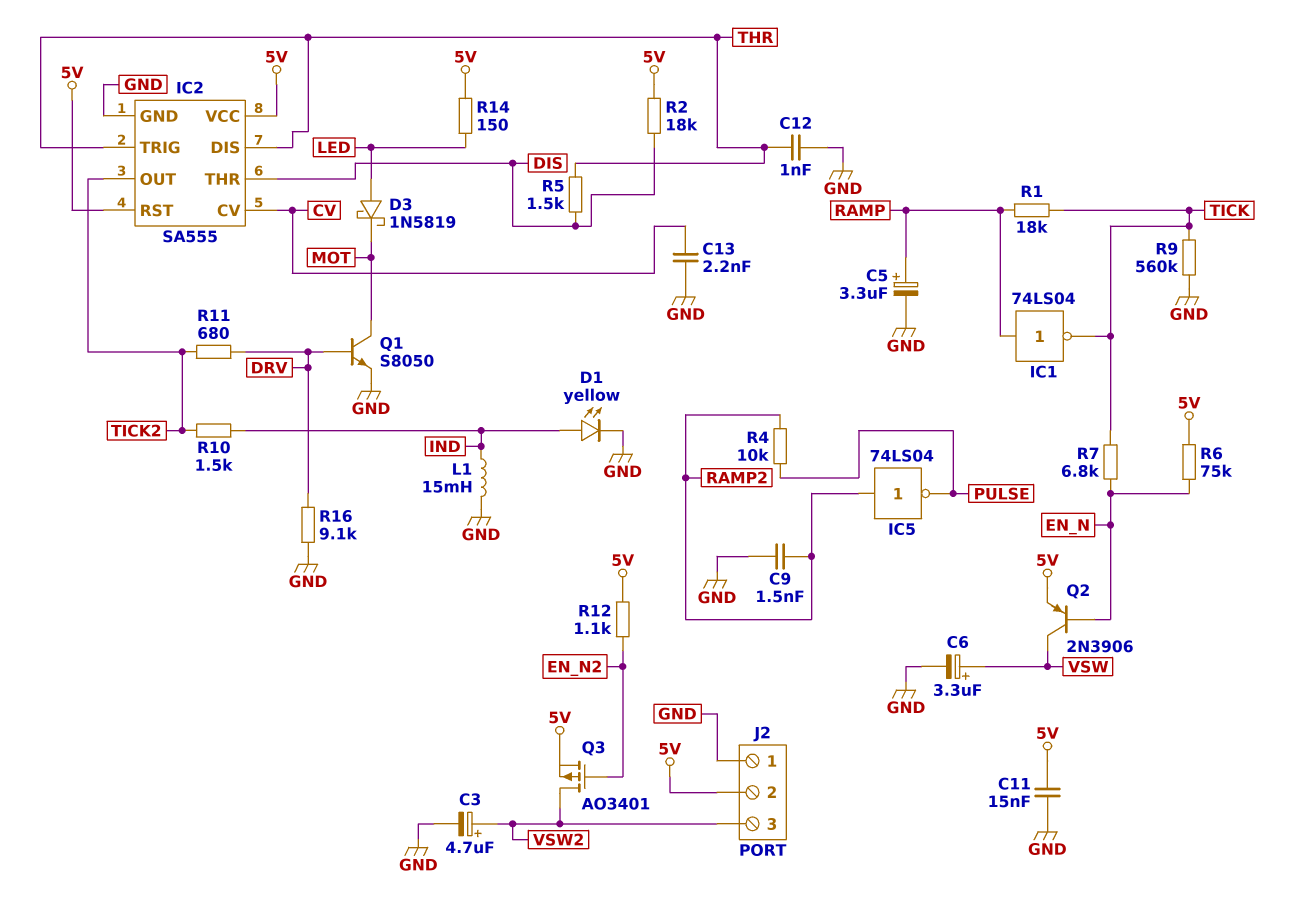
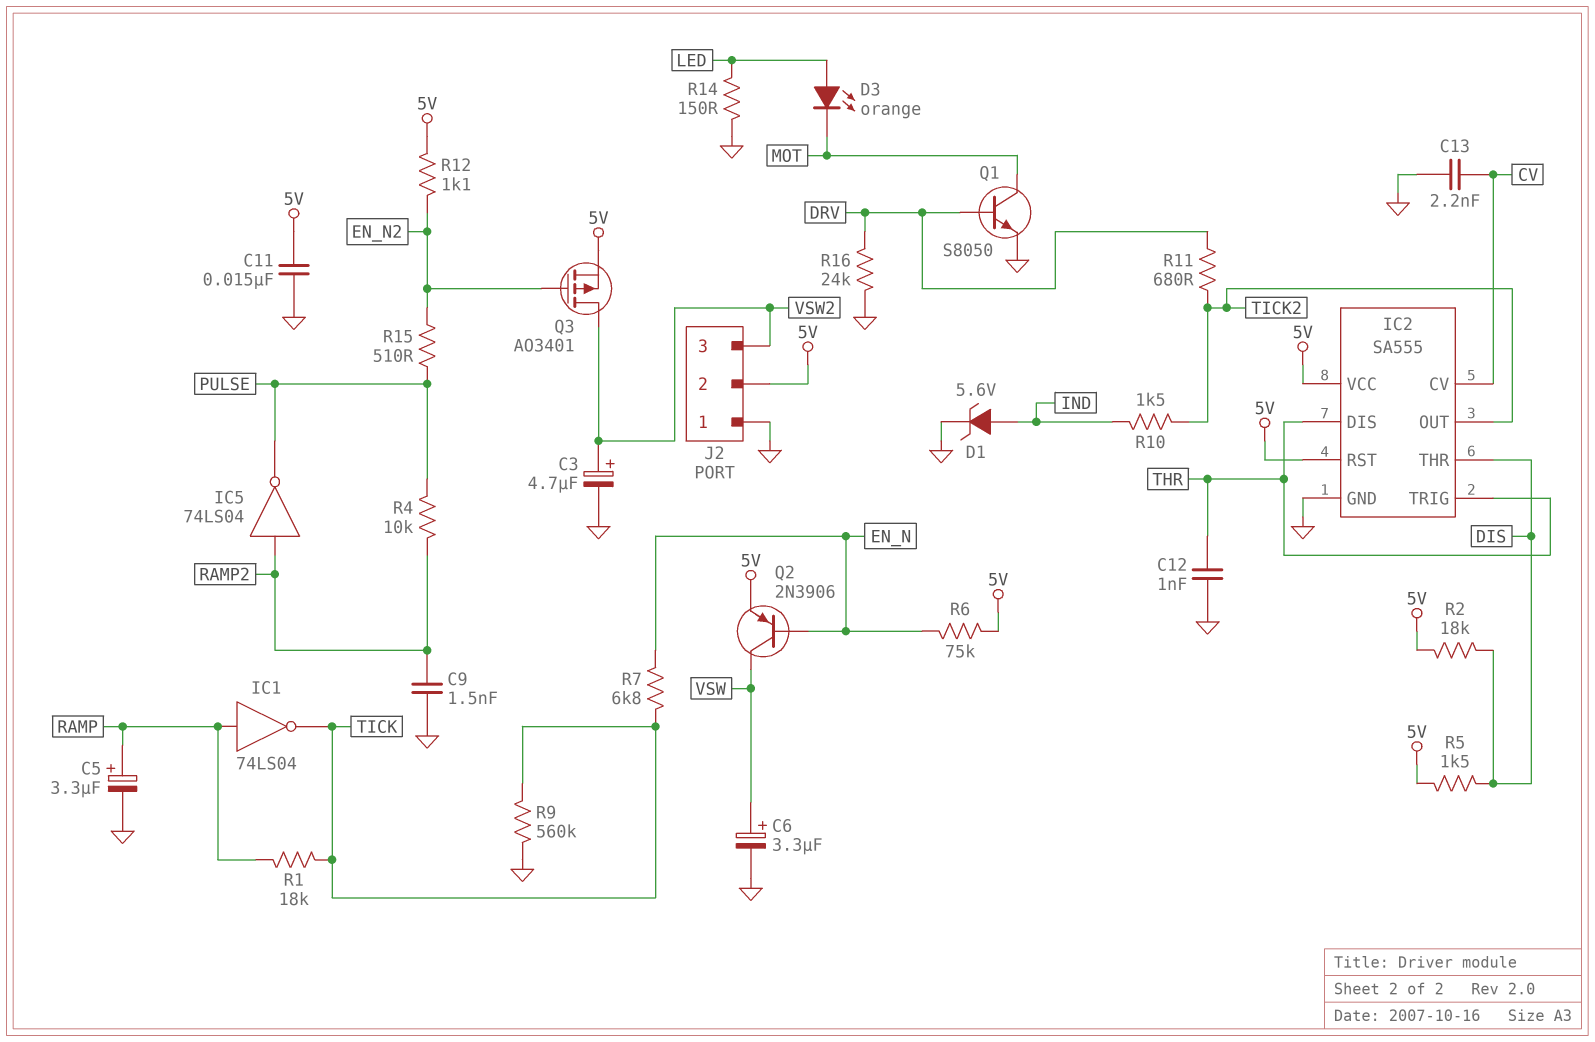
D1: LED yellow (A IND, K GND) -> zener 5.6V (A IND, K GND)
D3: schottky 1N5819 (A LED, K MOT) -> LED orange (A LED, K MOT)
L1: 15mH (GND, IND) -> none
R5: 1.5k (DIS, THR) -> 1.5k (5V, DIS)
R14: 150 (5V, LED) -> 150 (GND, LED)
R15: none -> 510 (EN_N2, PULSE)
R16: 9.1k (DRV, GND) -> 24k (DRV, GND)

